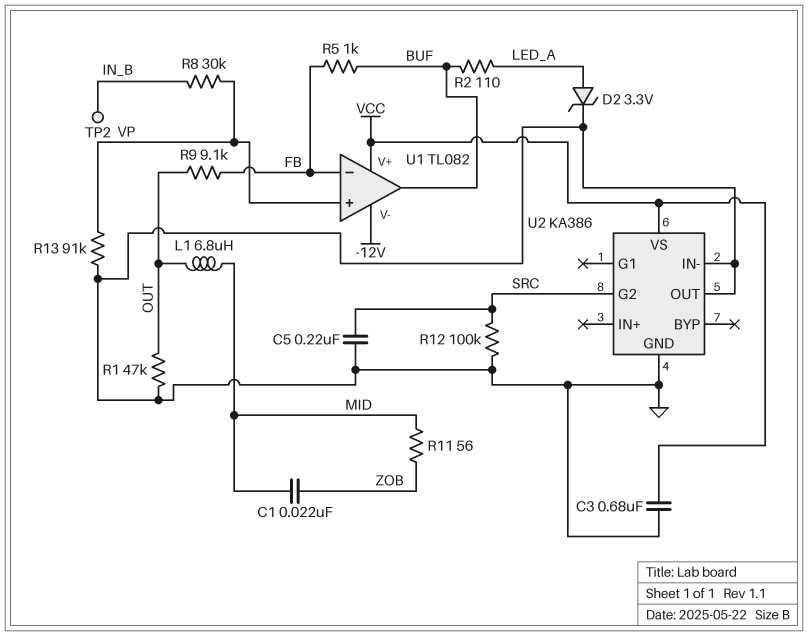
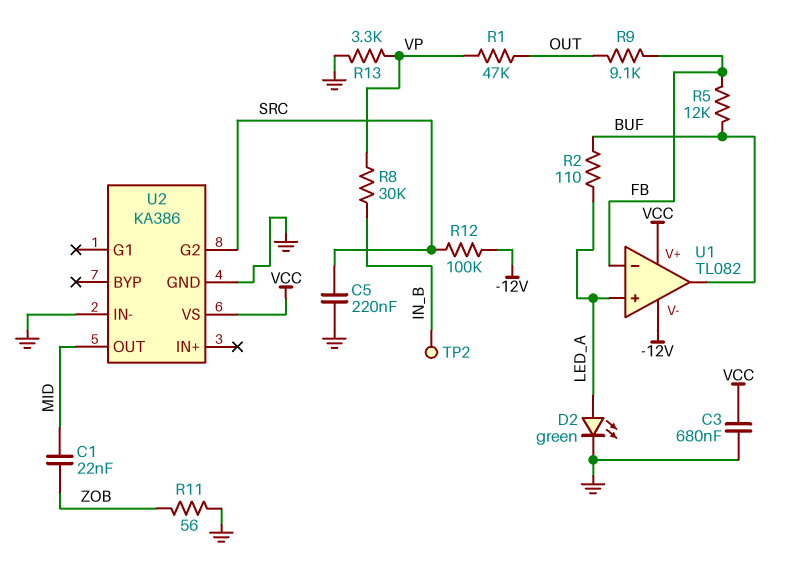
D2: zener 3.3V (A LED_A, K GND) -> LED green (A LED_A, K GND)
L1: 6.8uH (MID, OUT) -> none
R1: 47k (GND, OUT) -> 47k (OUT, VP)
R5: 1k (BUF, FB) -> 12k (BUF, FB)
R11: 56 (MID, ZOB) -> 56 (GND, ZOB)
R12: 100k (GND, SRC) -> 100k (-12V, SRC)
R13: 91k (GND, VP) -> 3.3k (GND, VP)
U1 pin in+: VP -> LED_A
U2 pin OUT: GND -> MID

